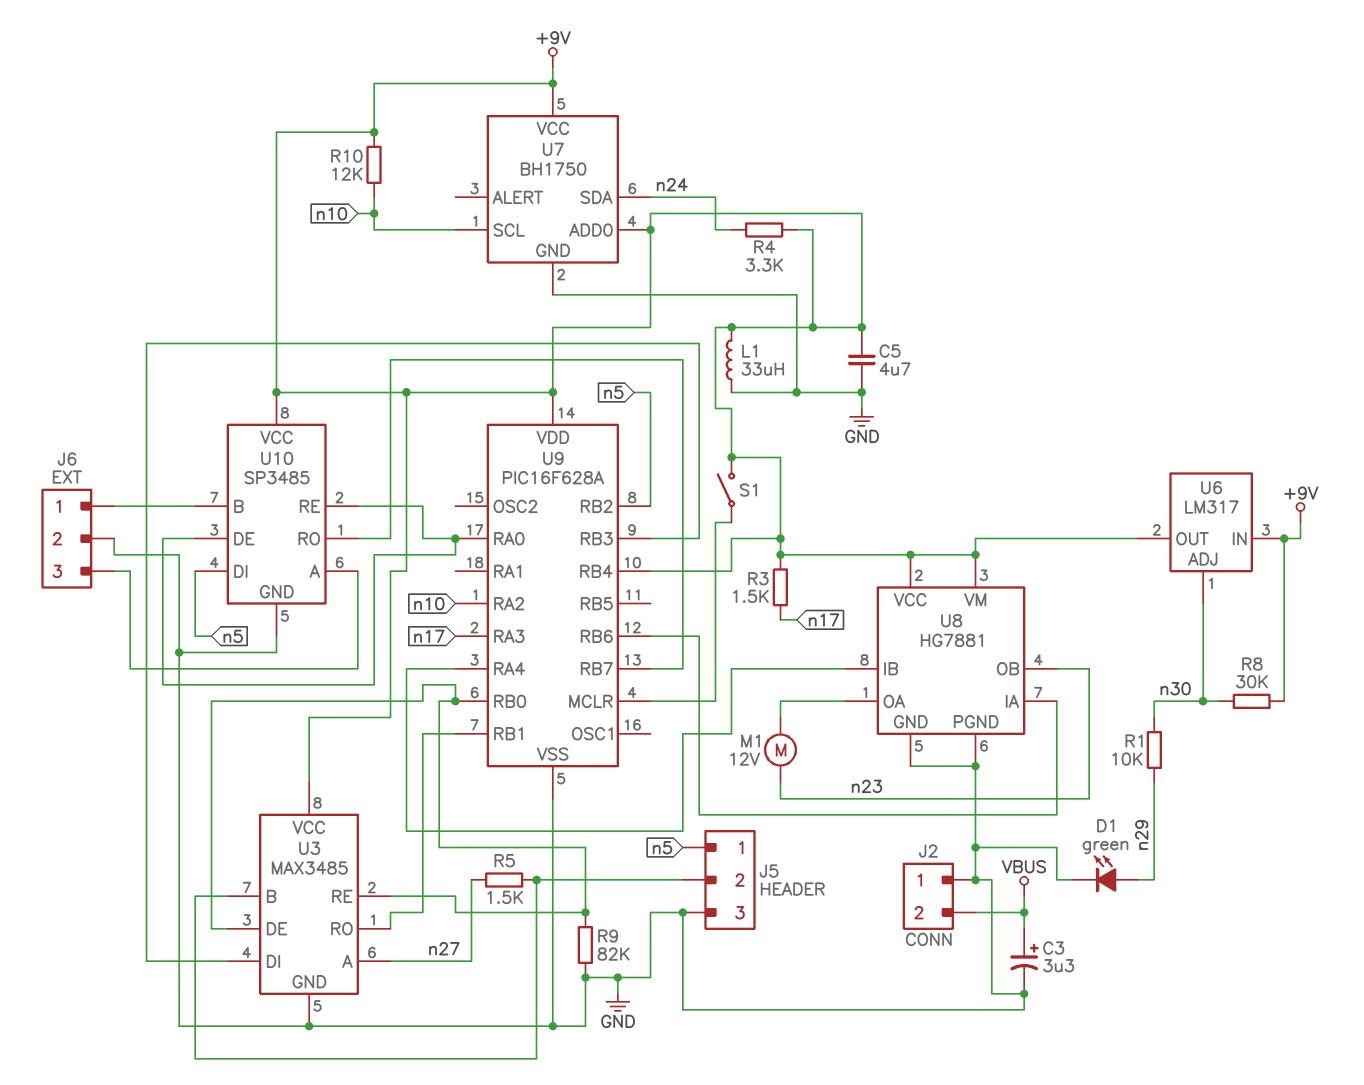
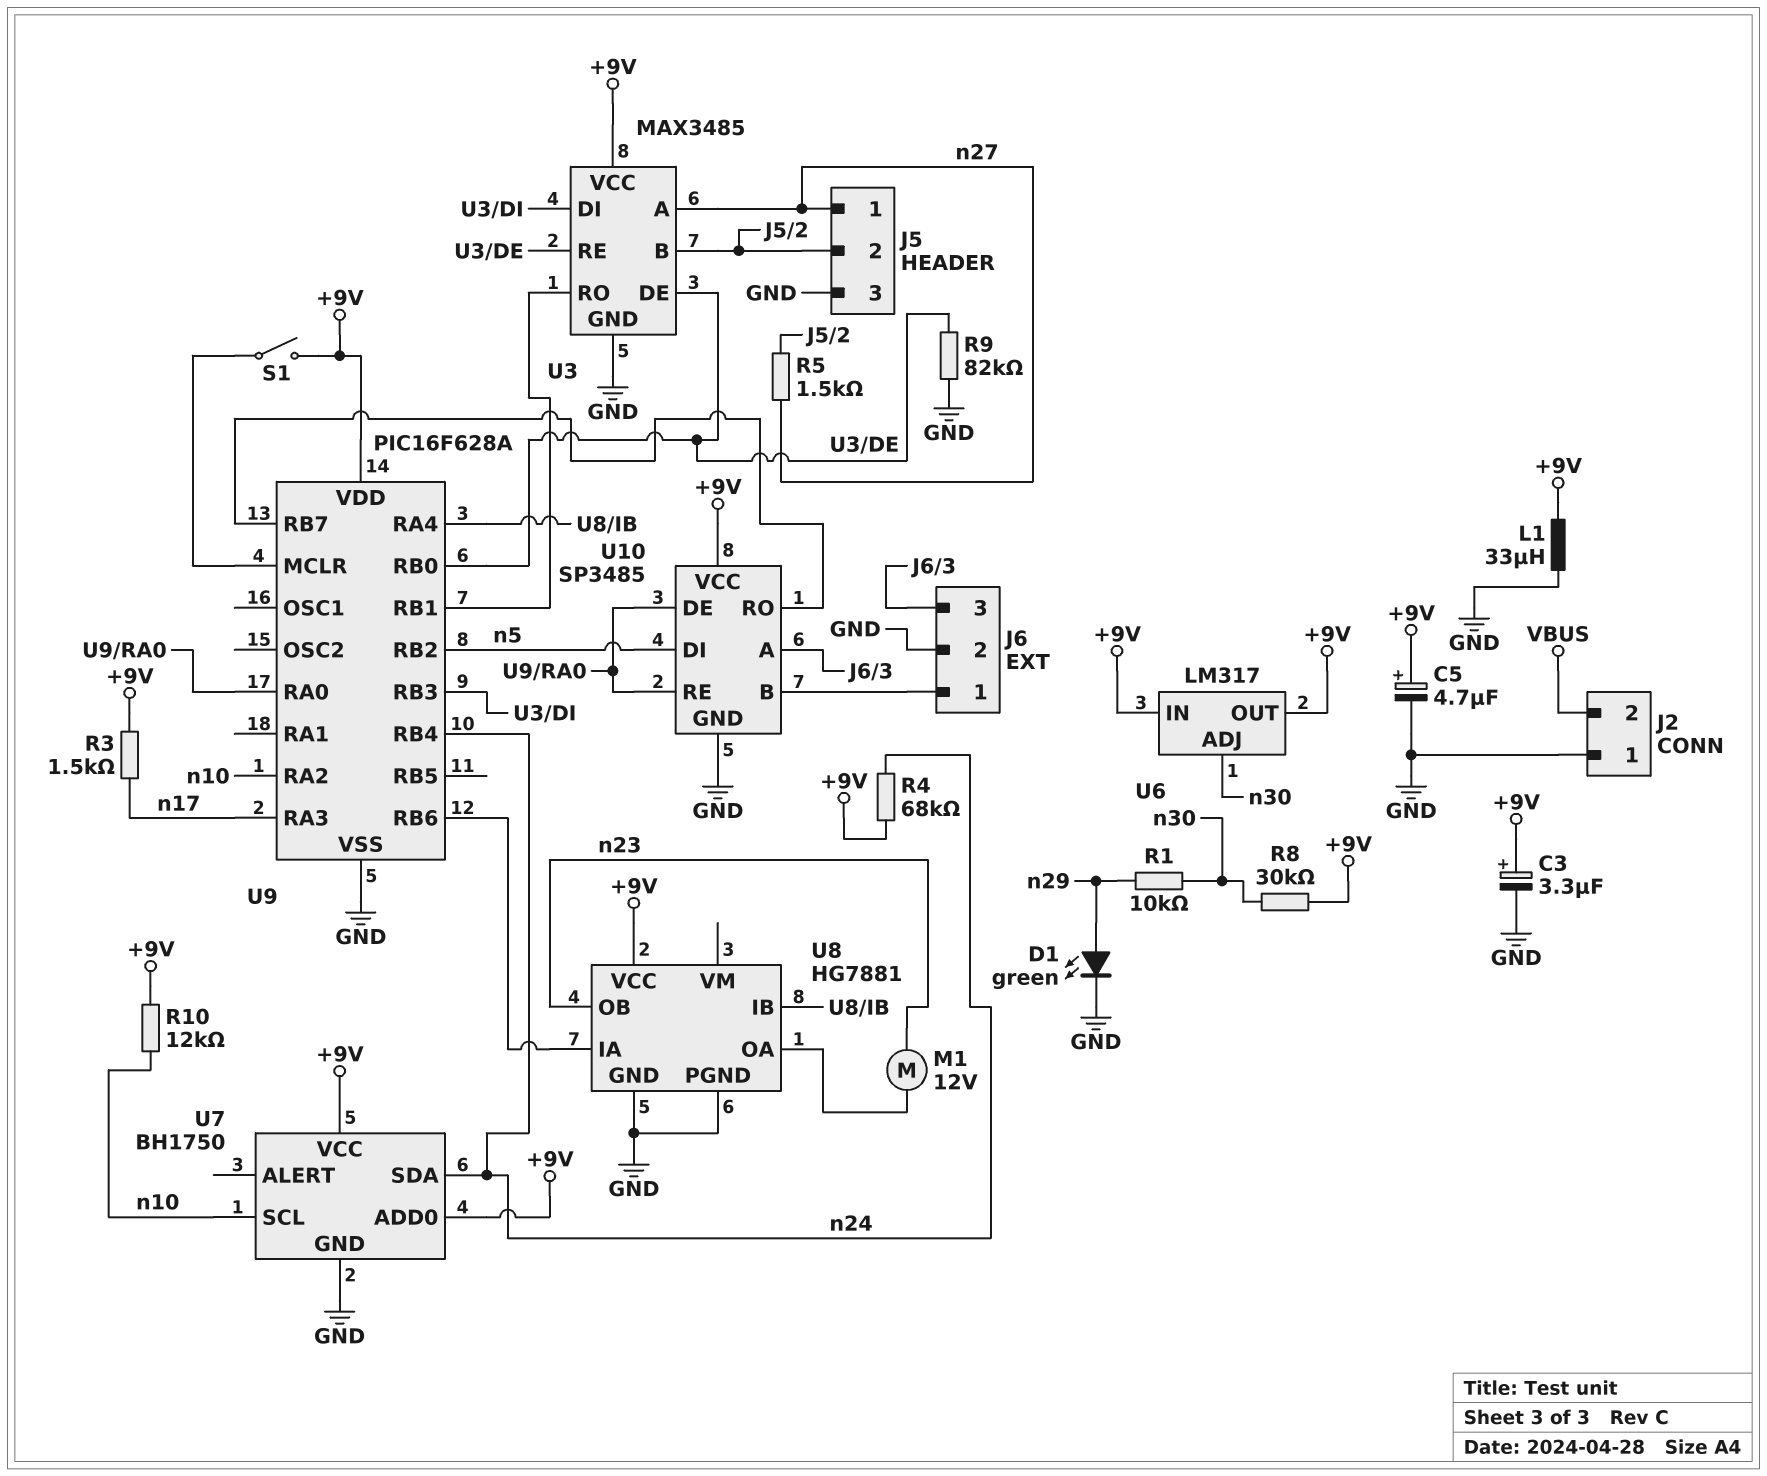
C3: 3.3uF (plus VBUS, minus GND) -> 3.3uF (plus +9V, minus GND)
C5: 4.7uF (+9V, GND) -> 4.7uF (plus +9V, minus GND)
J5 pin 1: n5 -> n27
R4: 3.3k (+9V, n24) -> 68k (+9V, n24)
U8 pin VM: +9V -> none
U9 pin RB4: +9V -> n24

